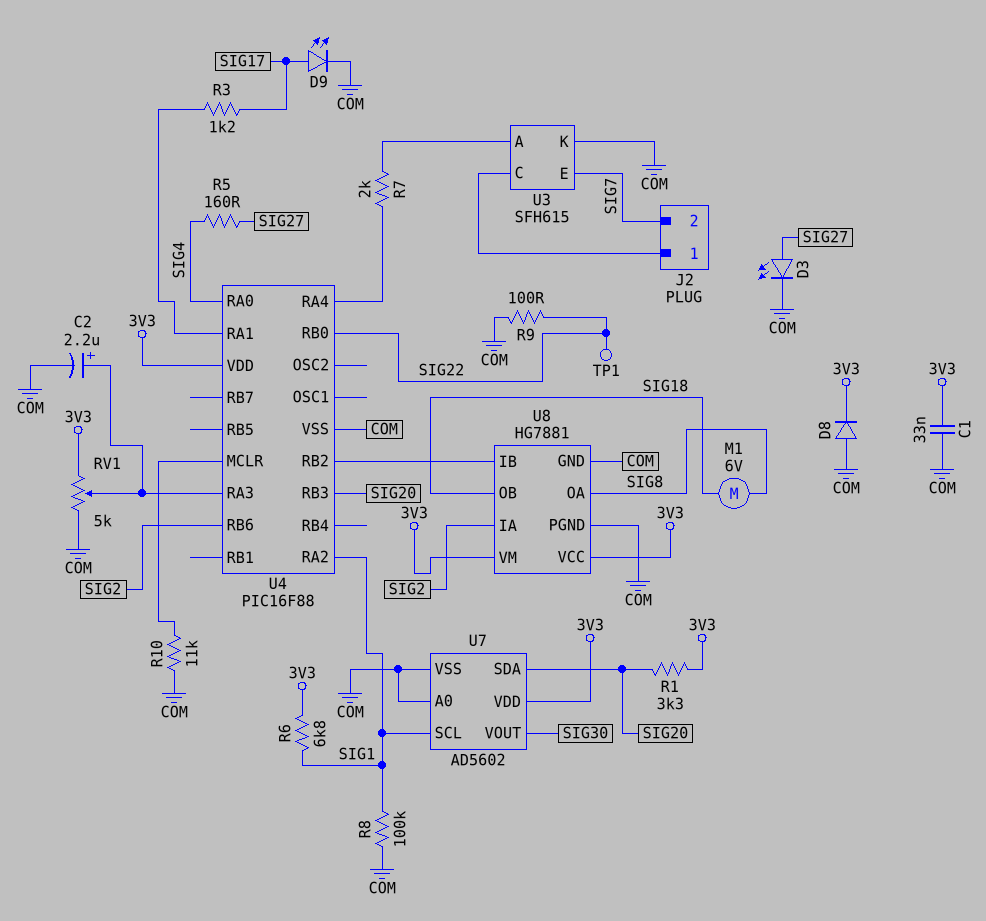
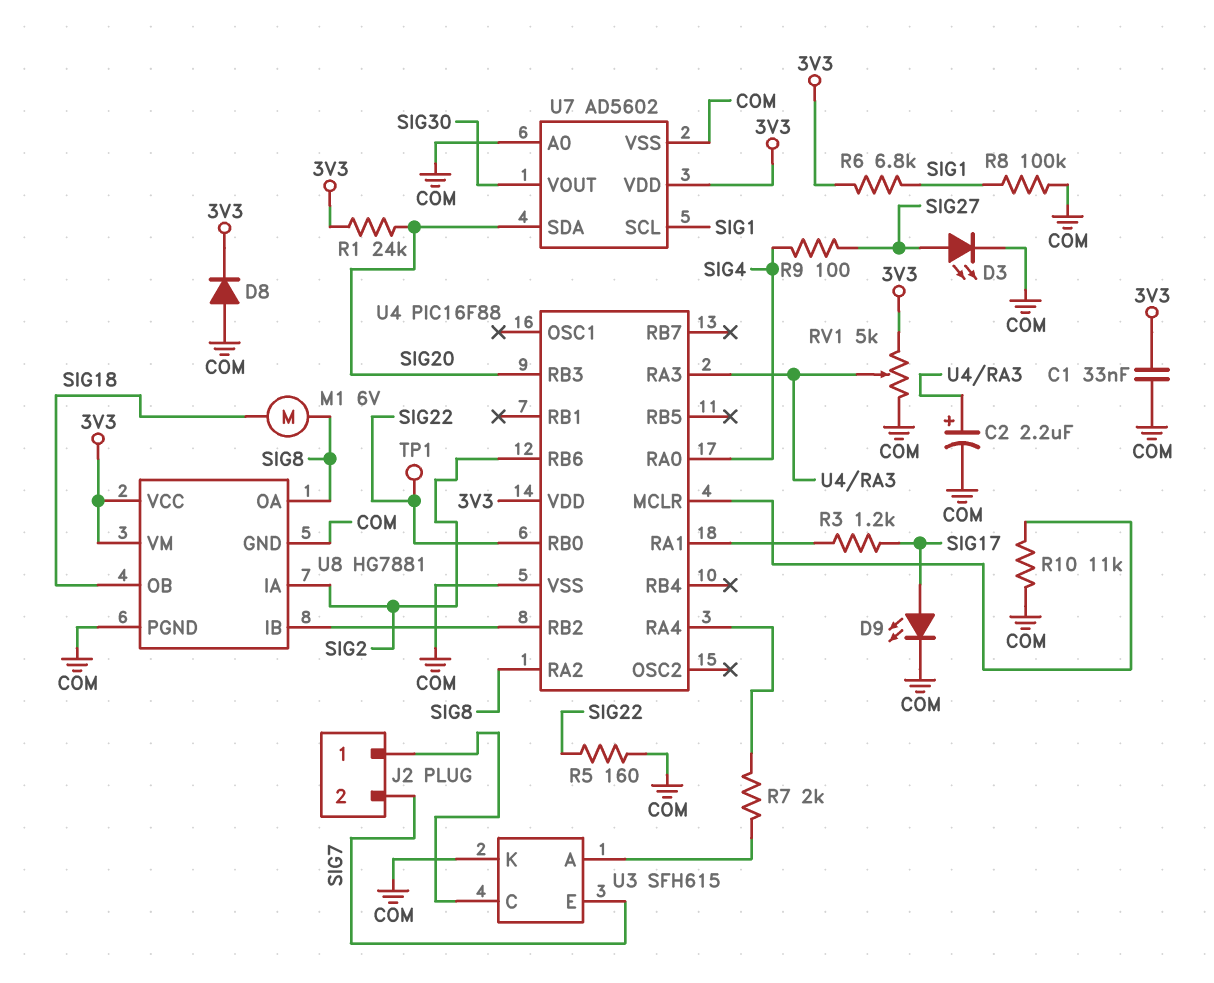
R1: 3.3k (3V3, SIG20) -> 24k (3V3, SIG20)
R5: 160 (SIG4, SIG27) -> 160 (COM, SIG22)
R9: 100 (COM, SIG22) -> 100 (SIG4, SIG27)
U4 pin RA2: SIG1 -> SIG8

